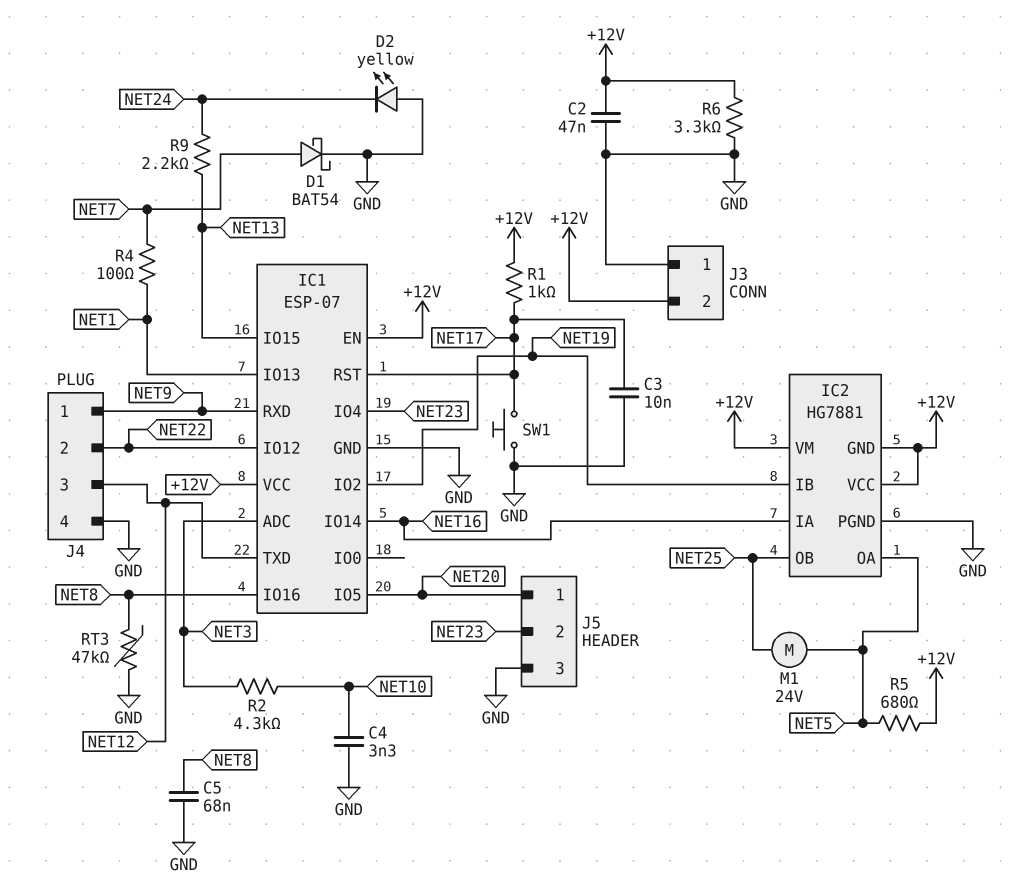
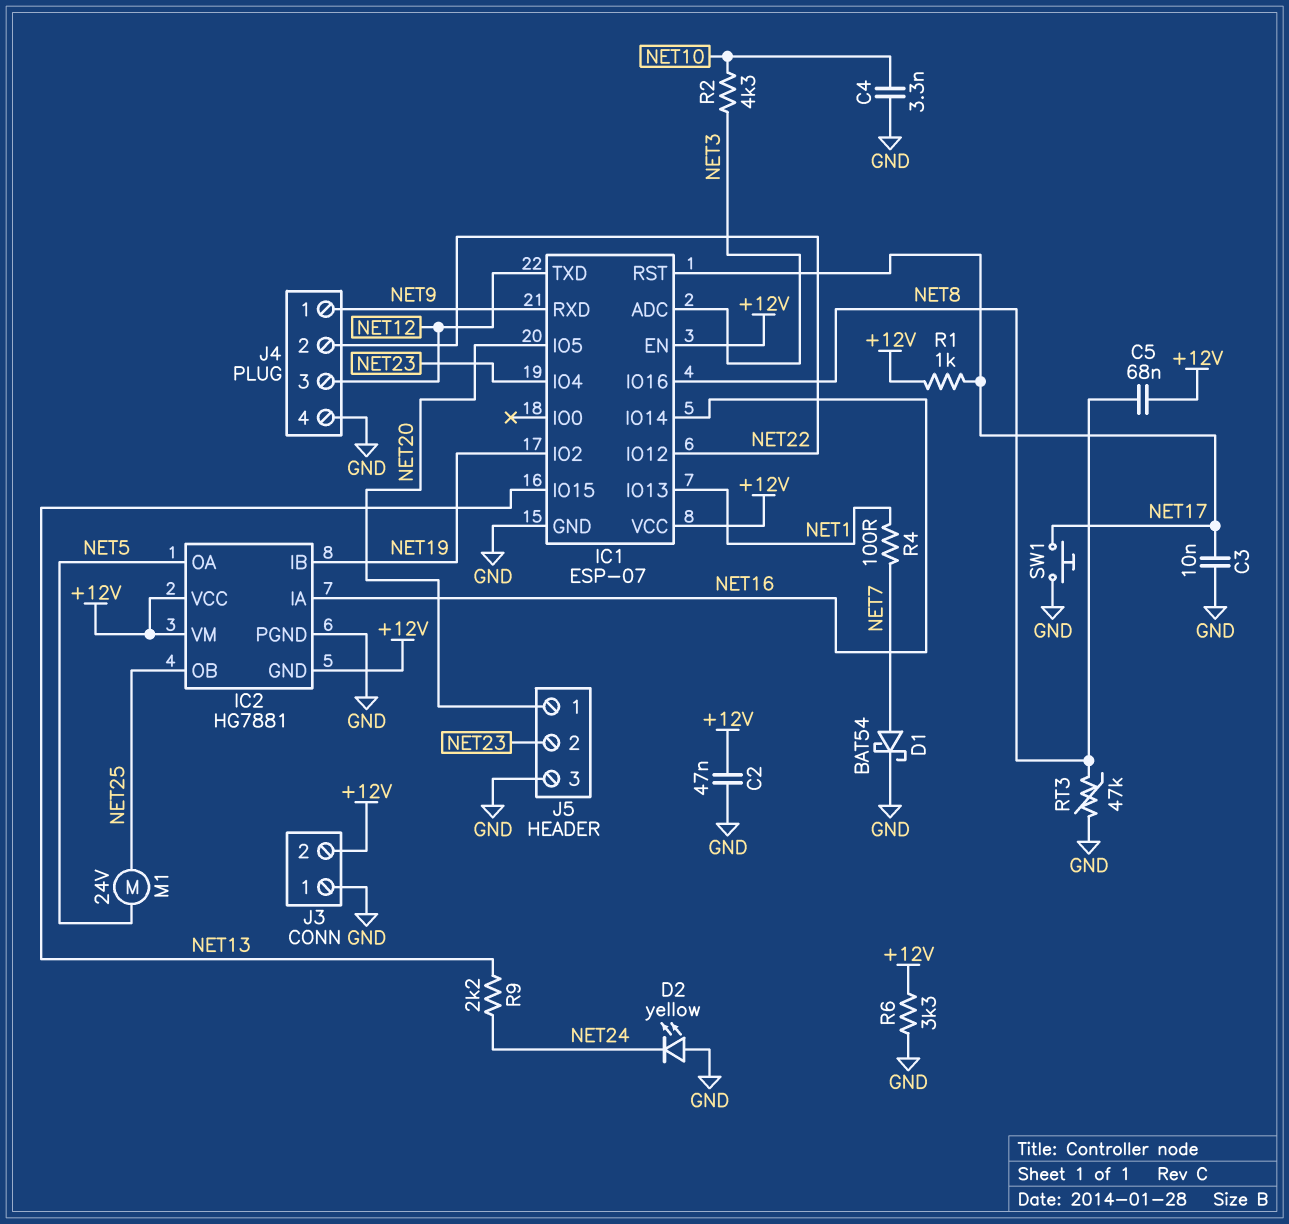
C5: 68nF (GND, NET8) -> 68nF (+12V, NET8)
R5: 680 (+12V, NET5) -> none

